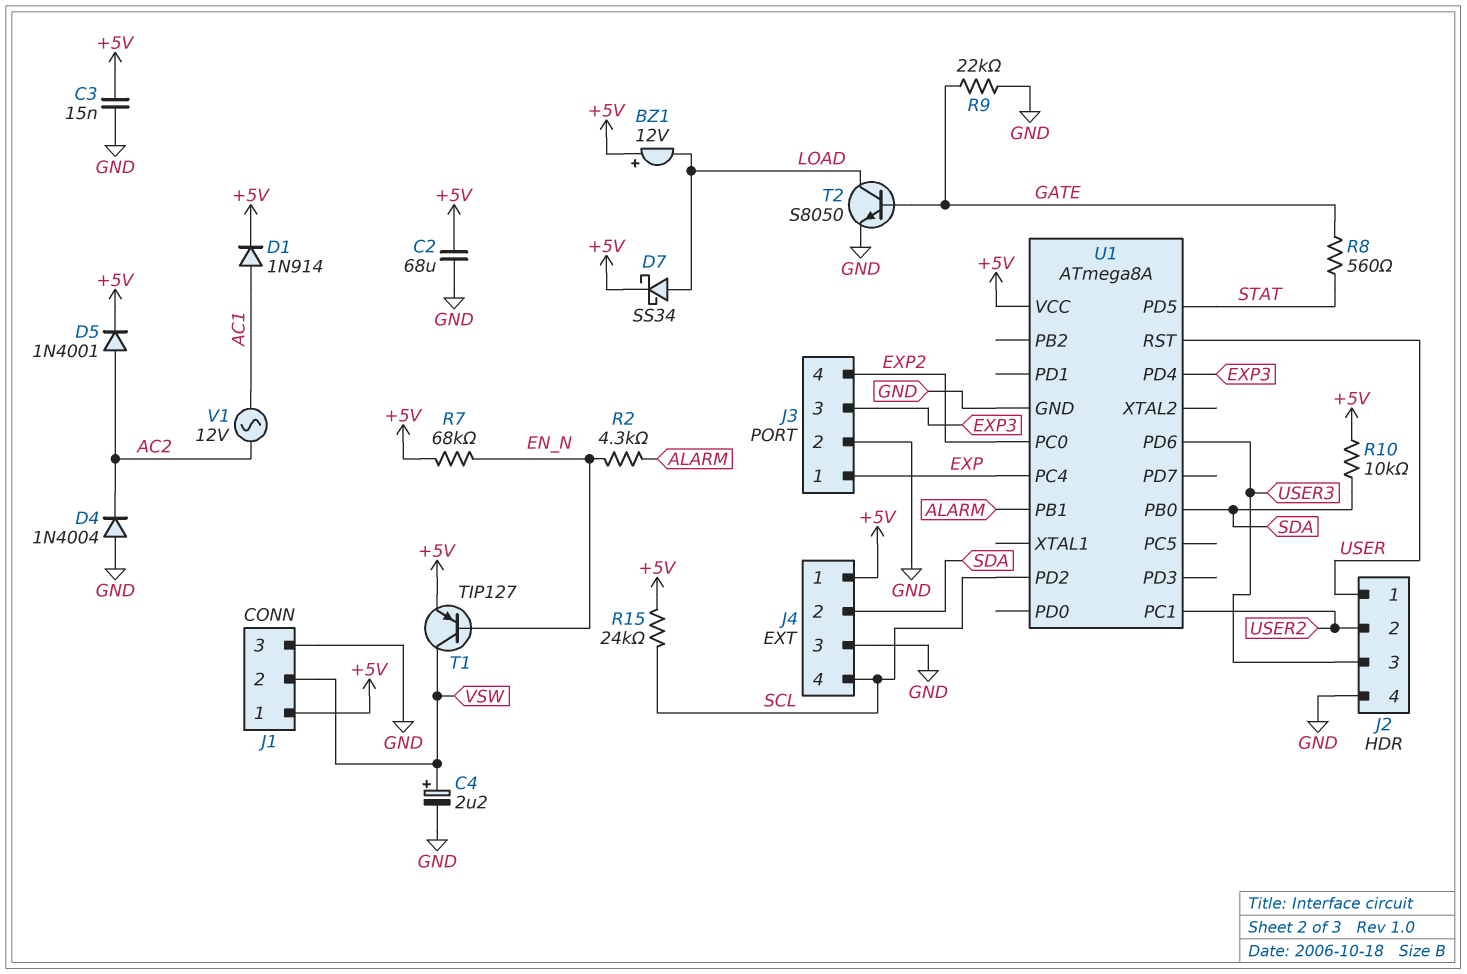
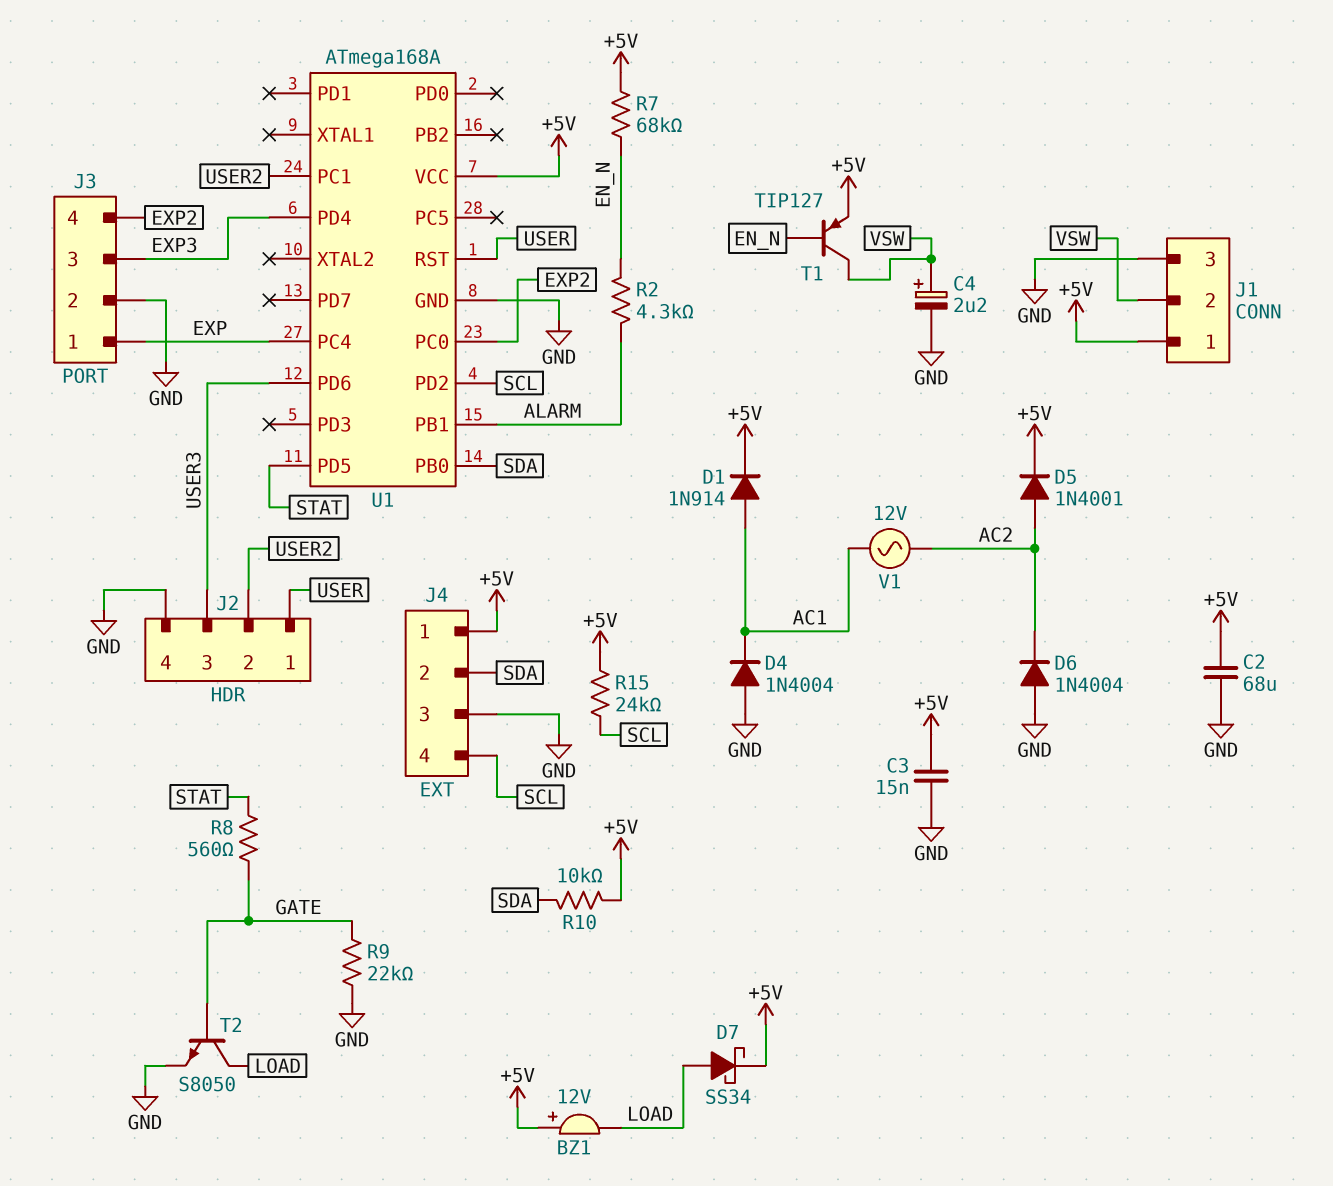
D4: diode 1N4004 (A GND, K AC2) -> diode 1N4004 (A GND, K AC1)
D6: none -> diode 1N4004 (A GND, K AC2)
U1: ATmega8A -> ATmega168A

